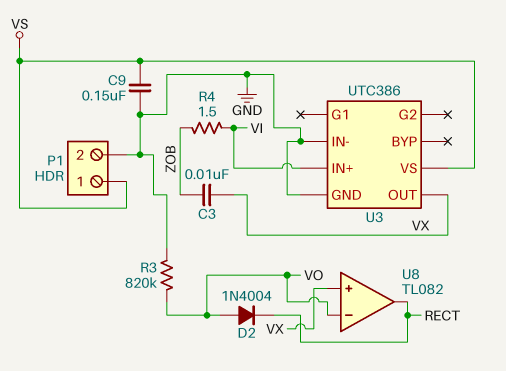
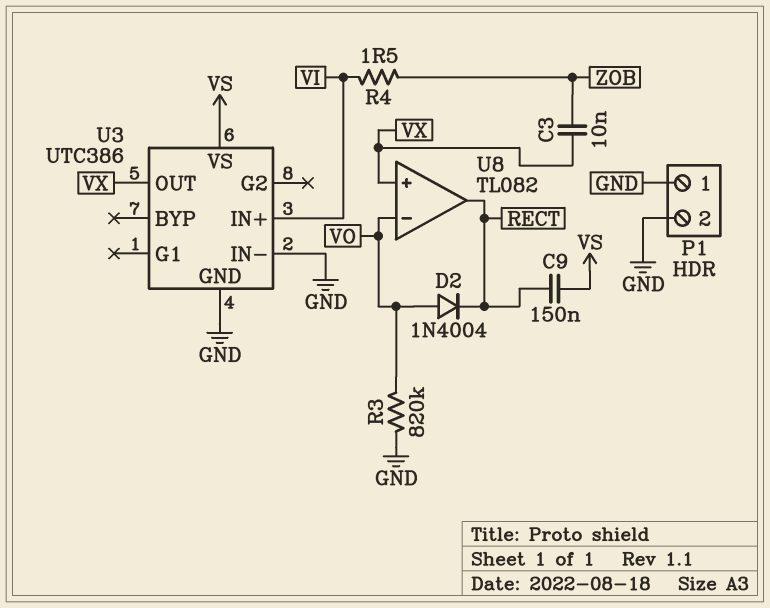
C9: 150nF (GND, VS) -> 150nF (RECT, VS)
P1 pin 1: VS -> GND

